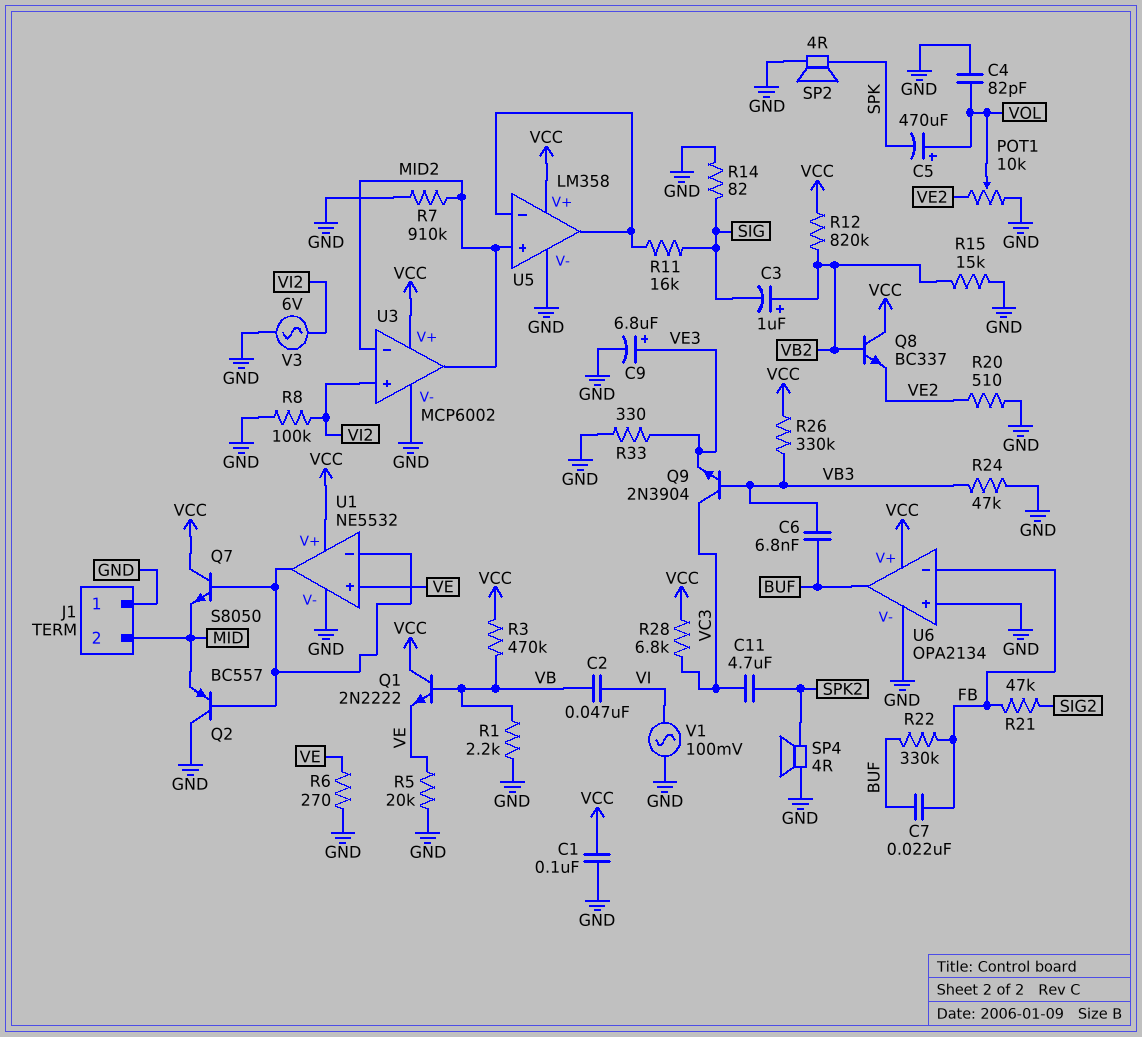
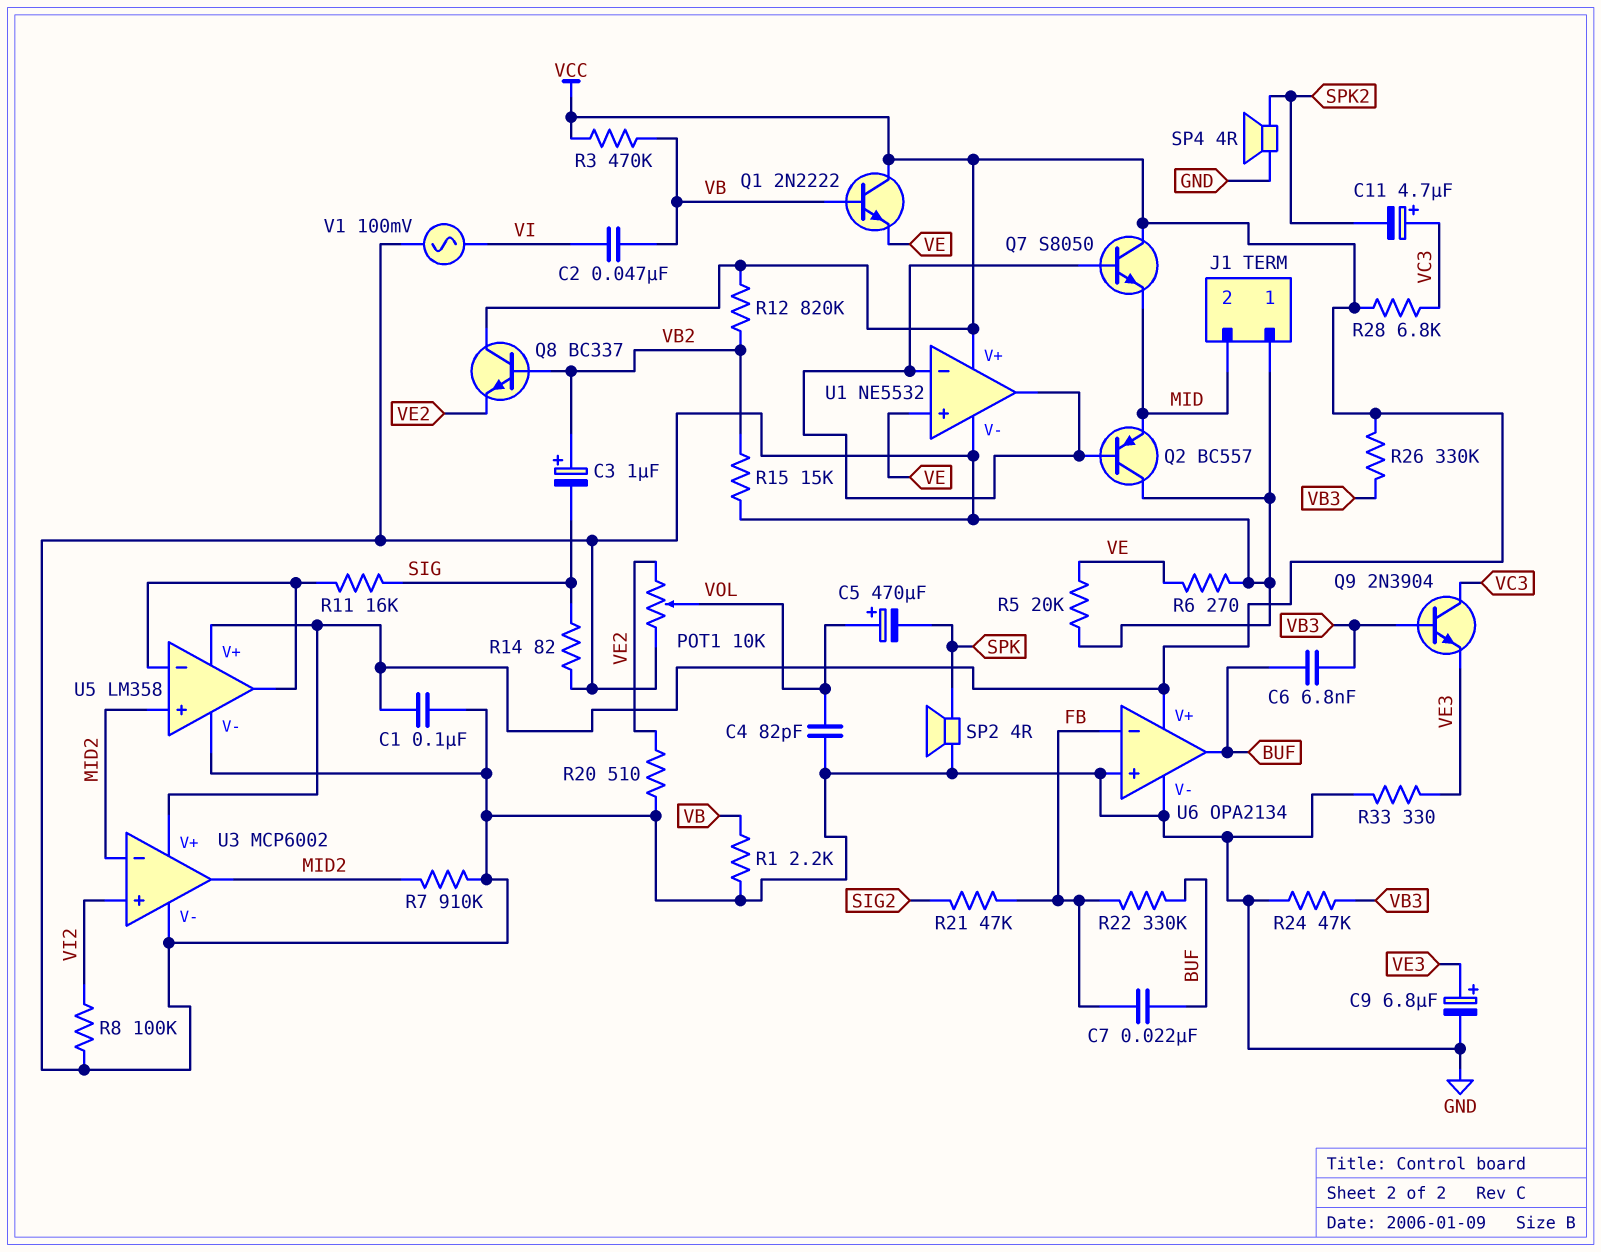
C11: 4.7uF (SPK2, VC3) -> 4.7uF (plus VC3, minus SPK2)
V3: AC 6V (GND, VI2) -> none

